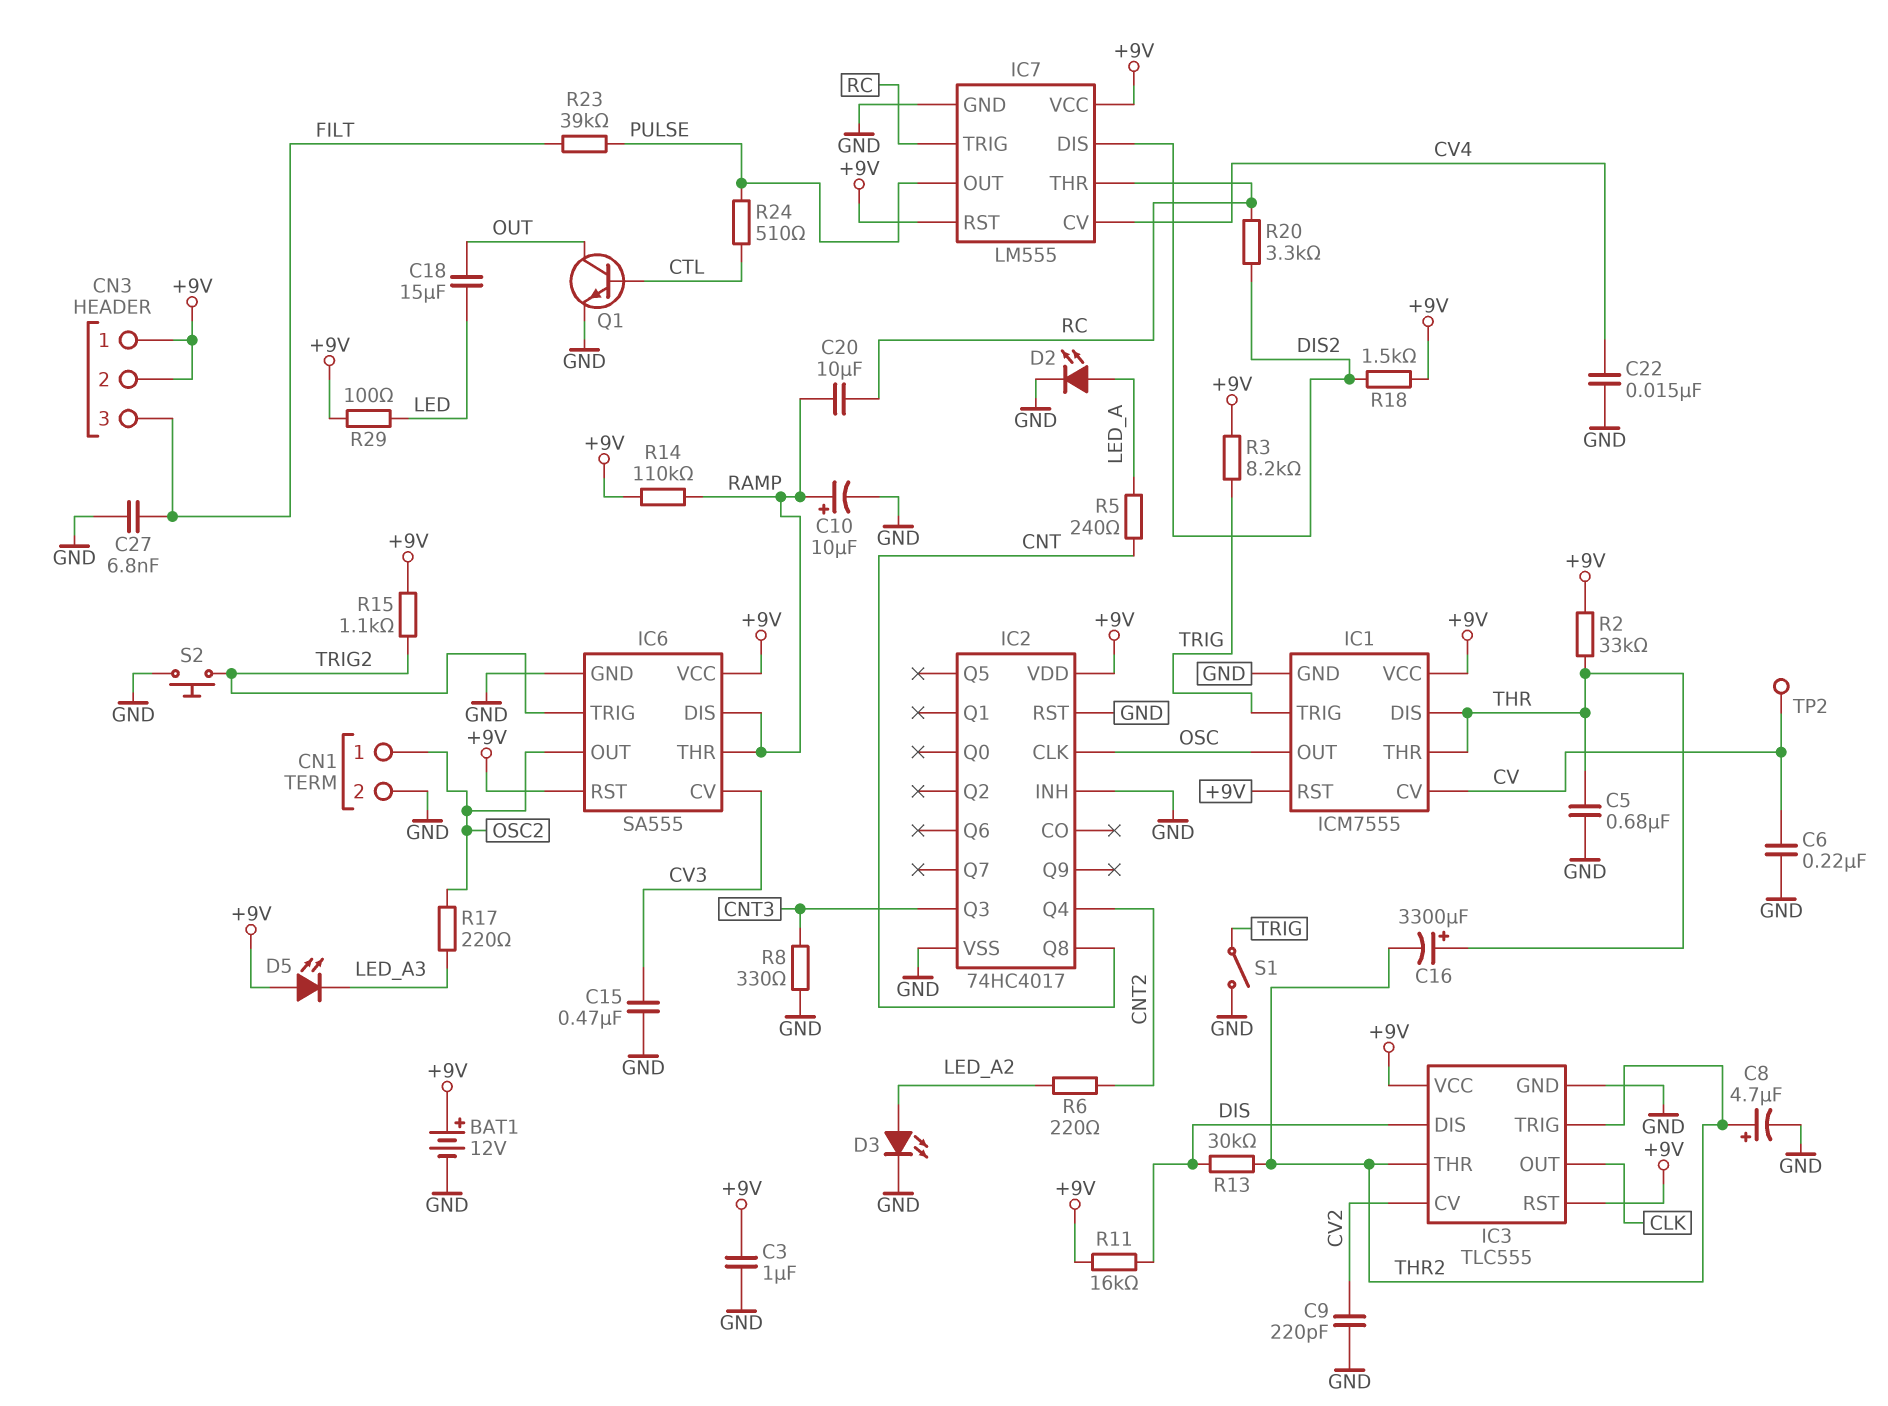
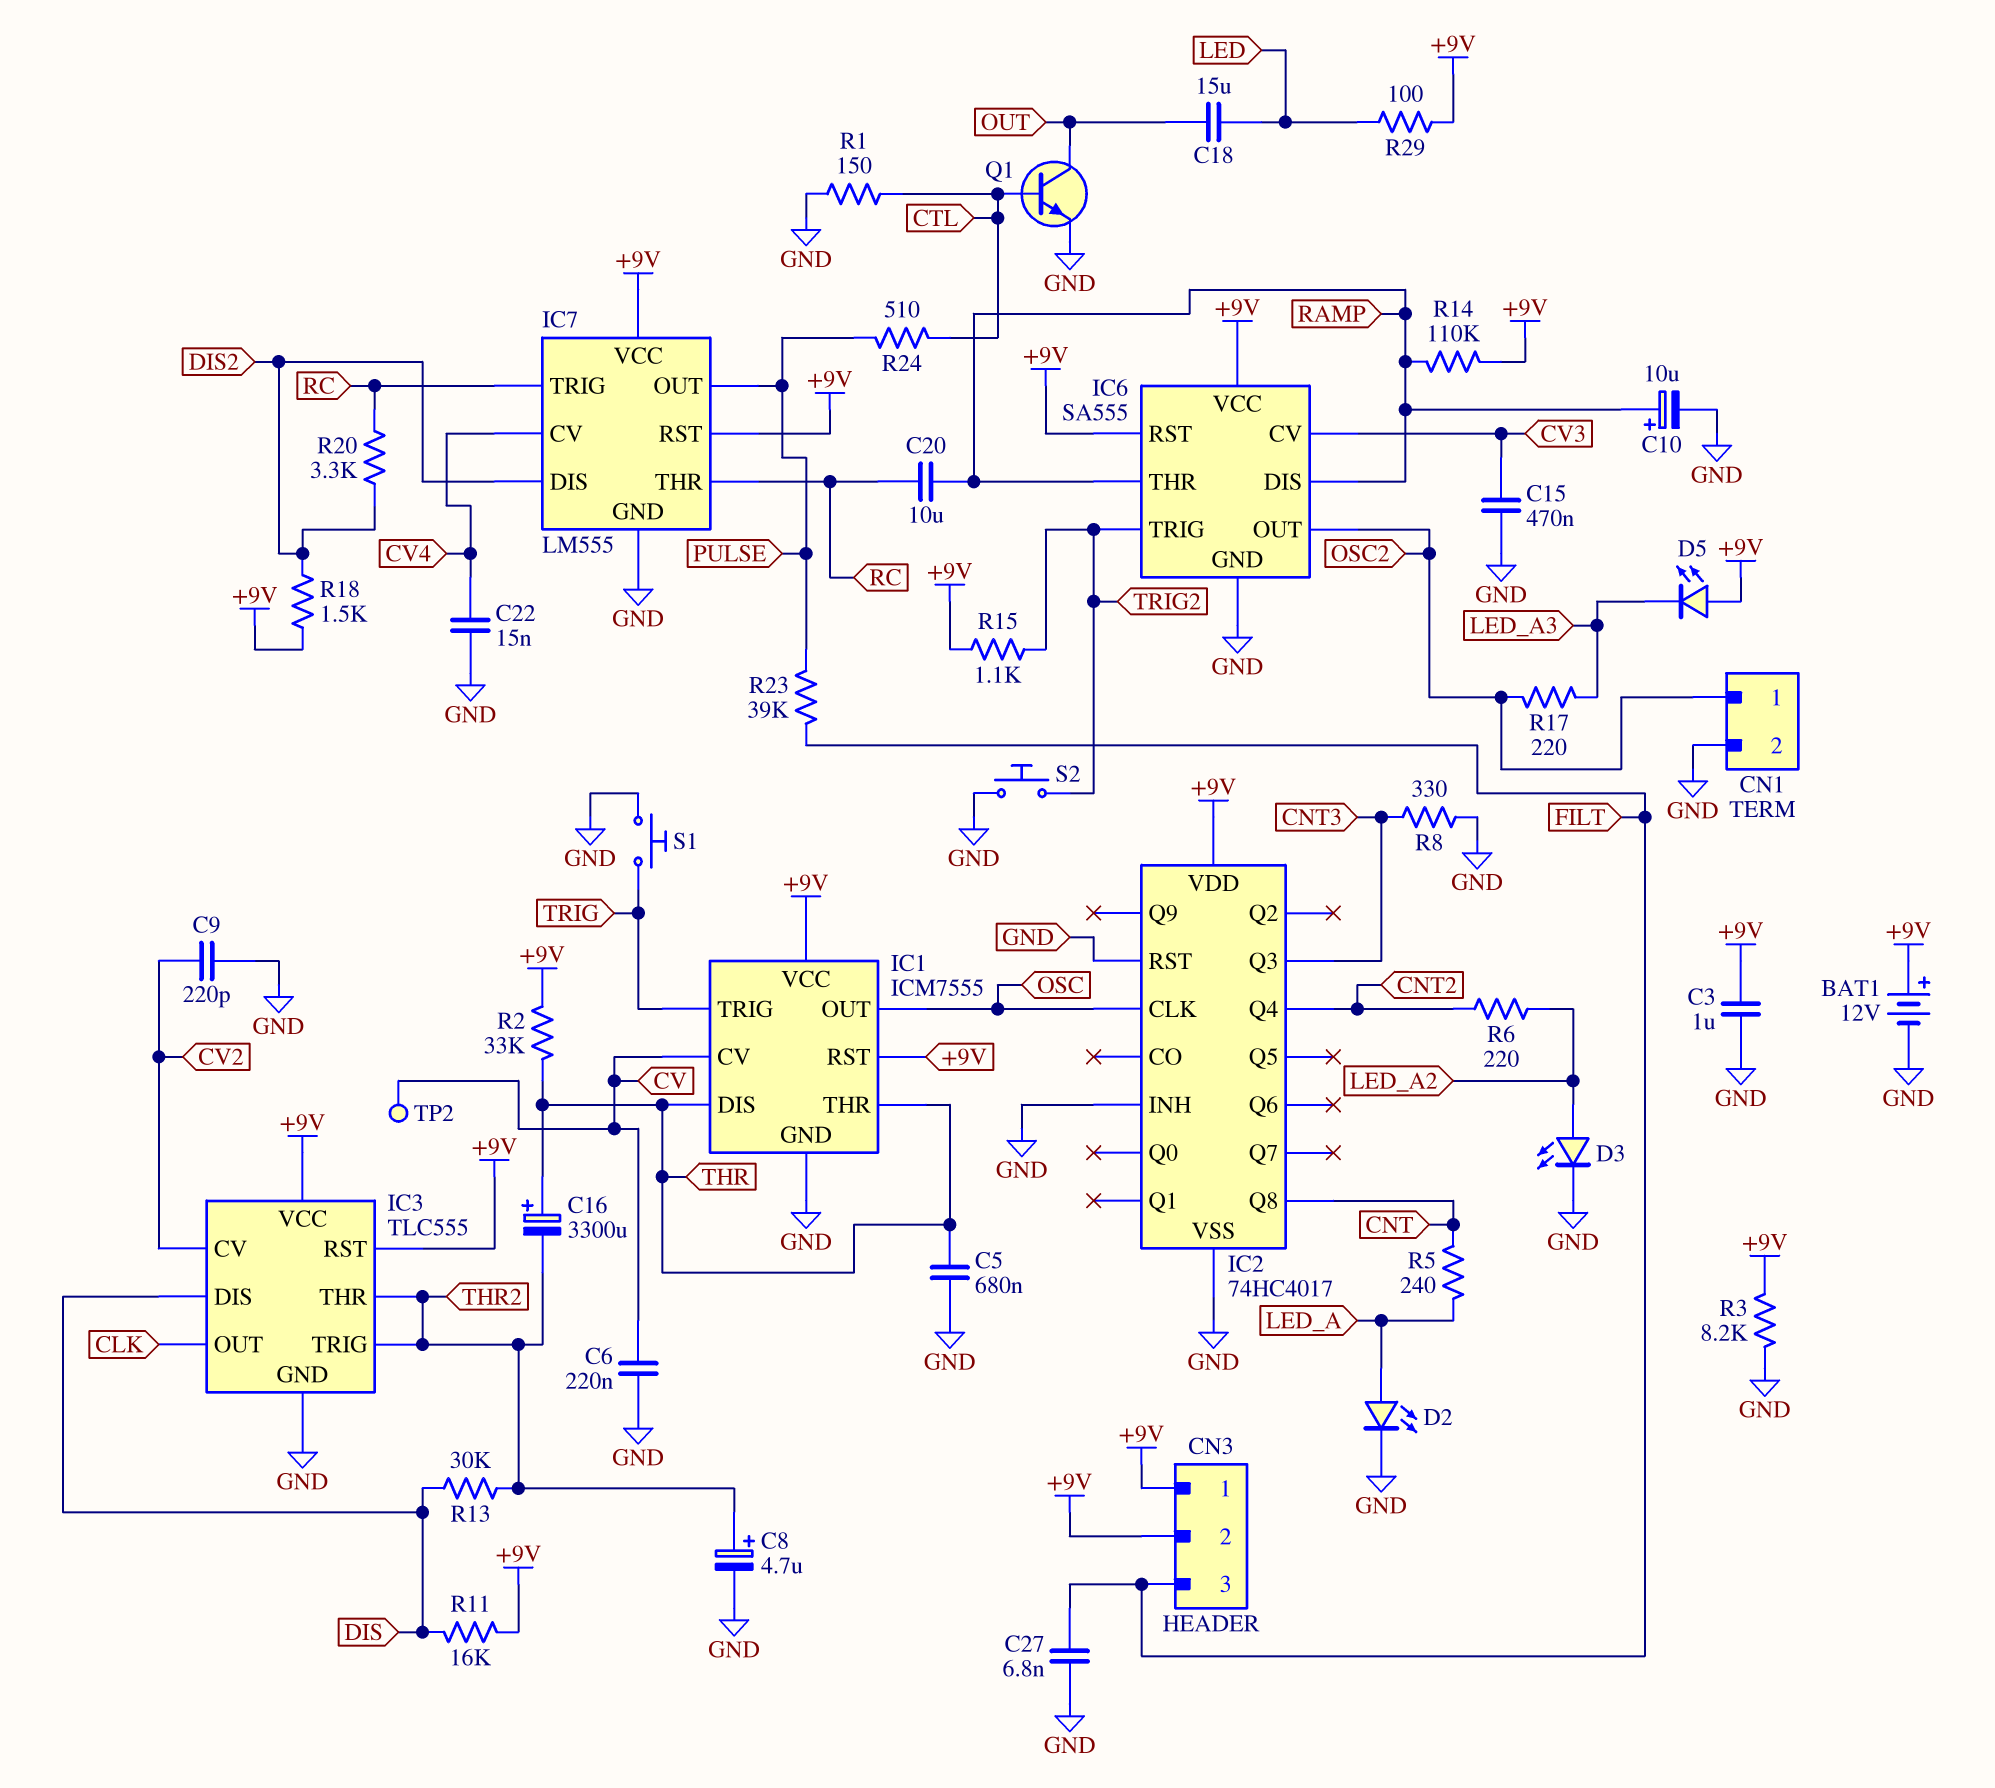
R1: none -> 150 (CTL, GND)
R3: 8.2k (+9V, TRIG) -> 8.2k (+9V, GND)
S1: switch (GND, TRIG) -> button (GND, TRIG)

